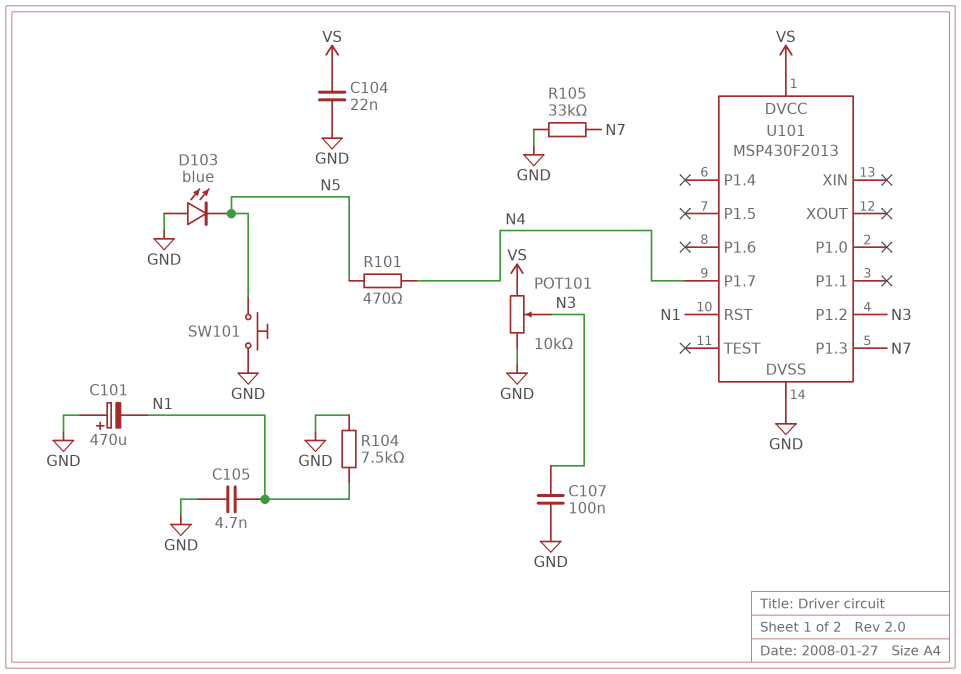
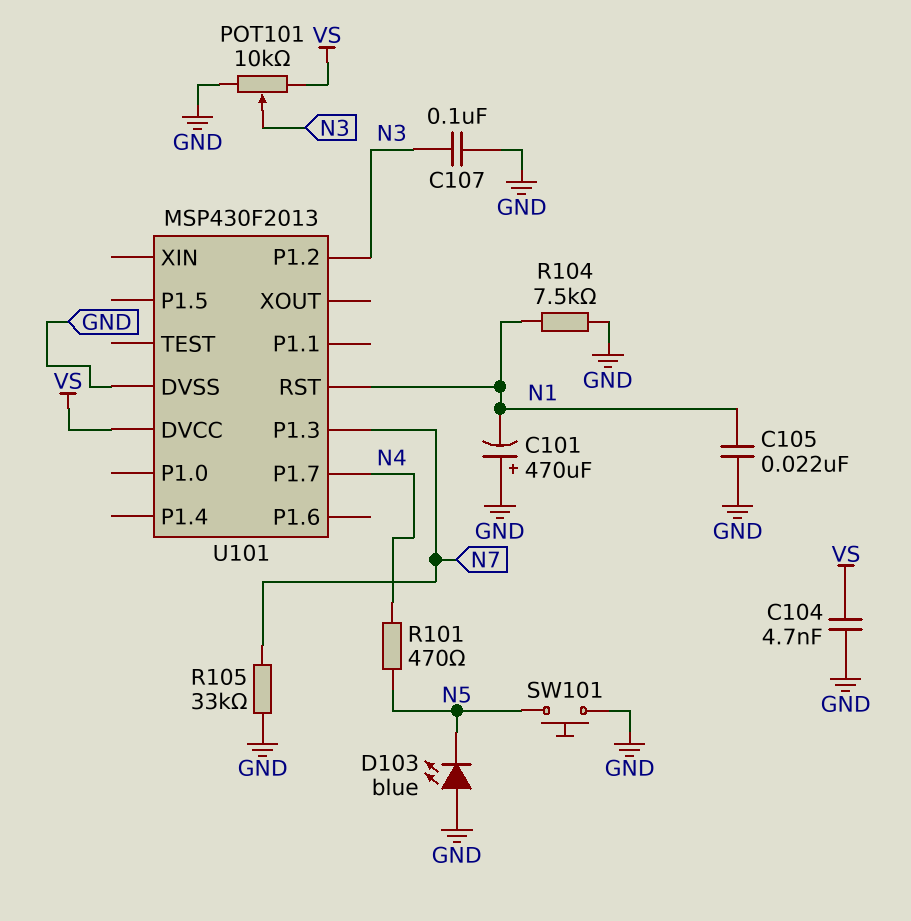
C104: 22nF (GND, VS) -> 4.7nF (GND, VS)
C105: 4.7nF (GND, N1) -> 22nF (GND, N1)

